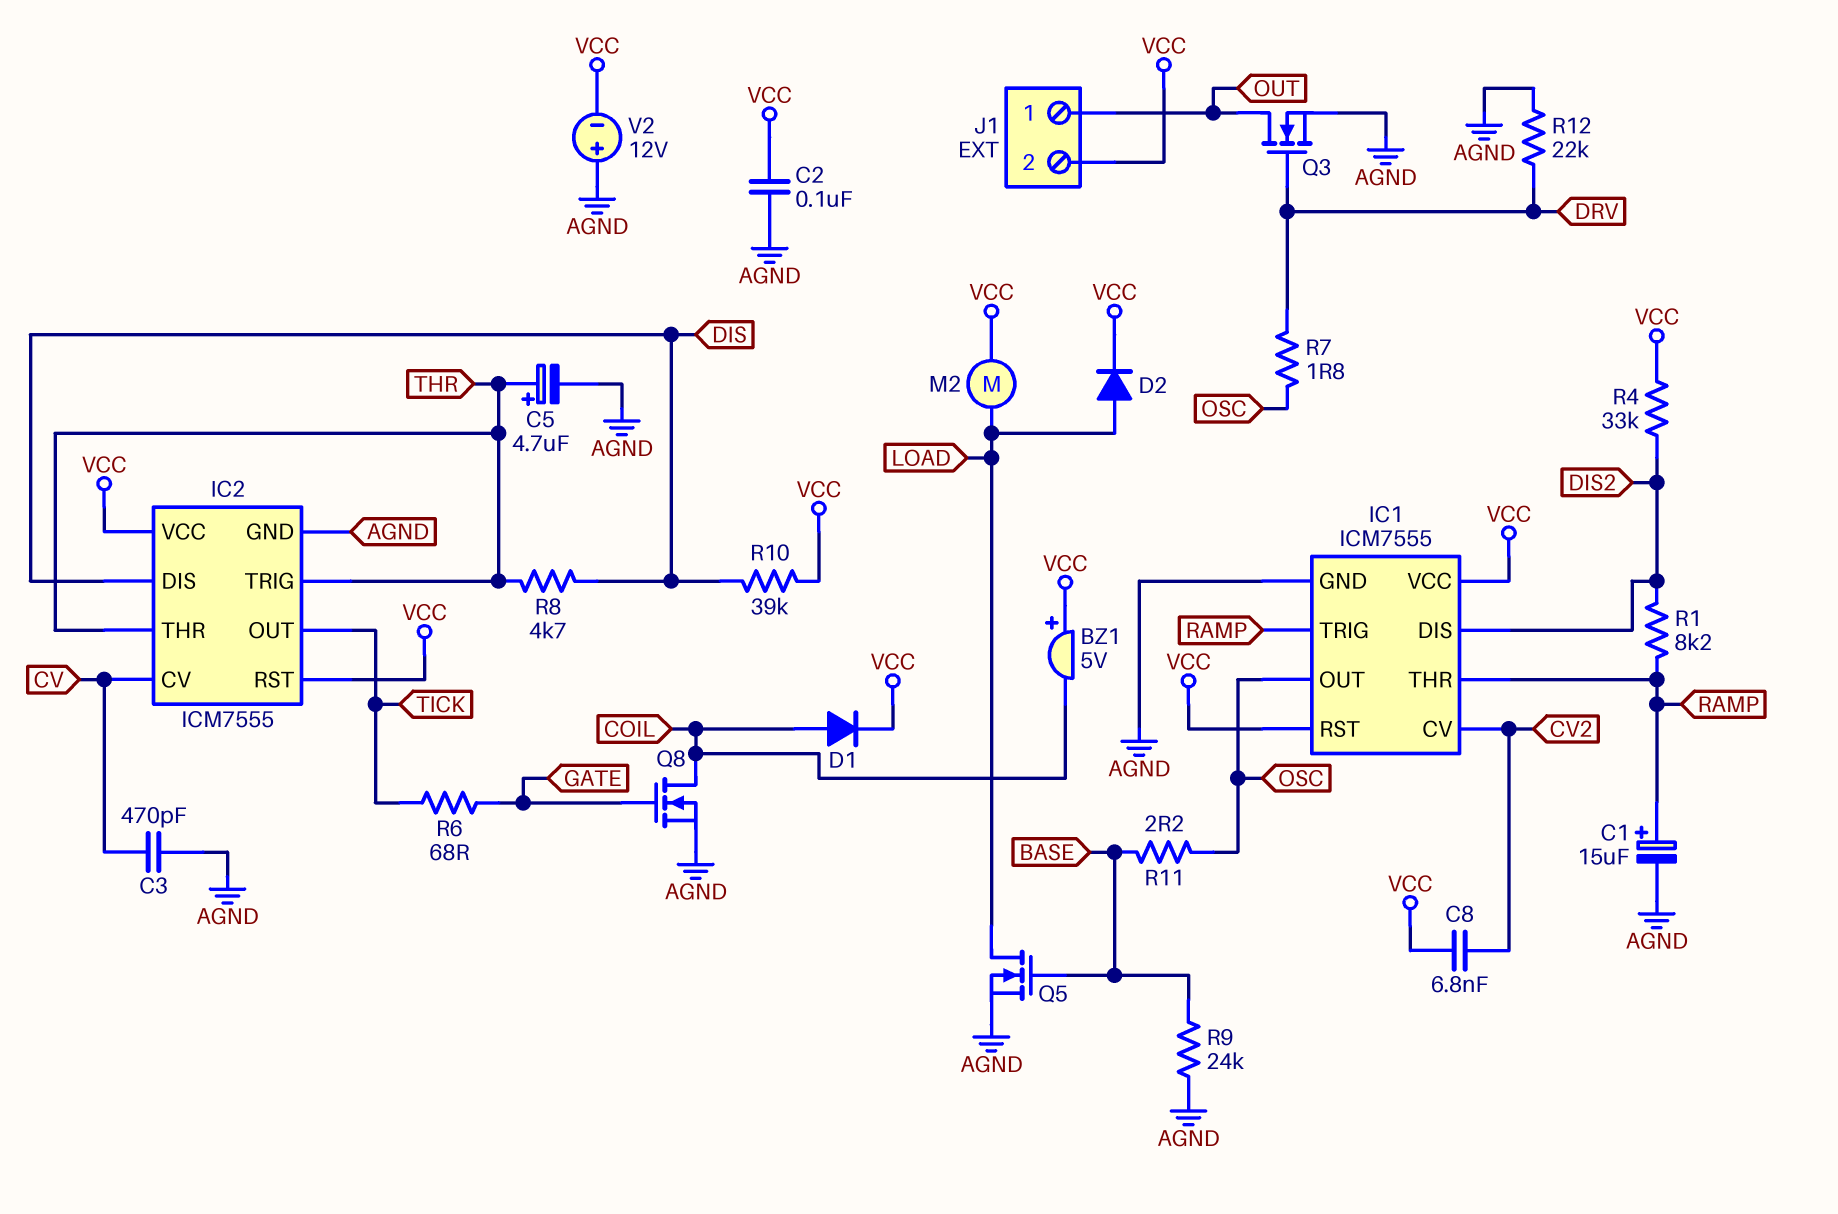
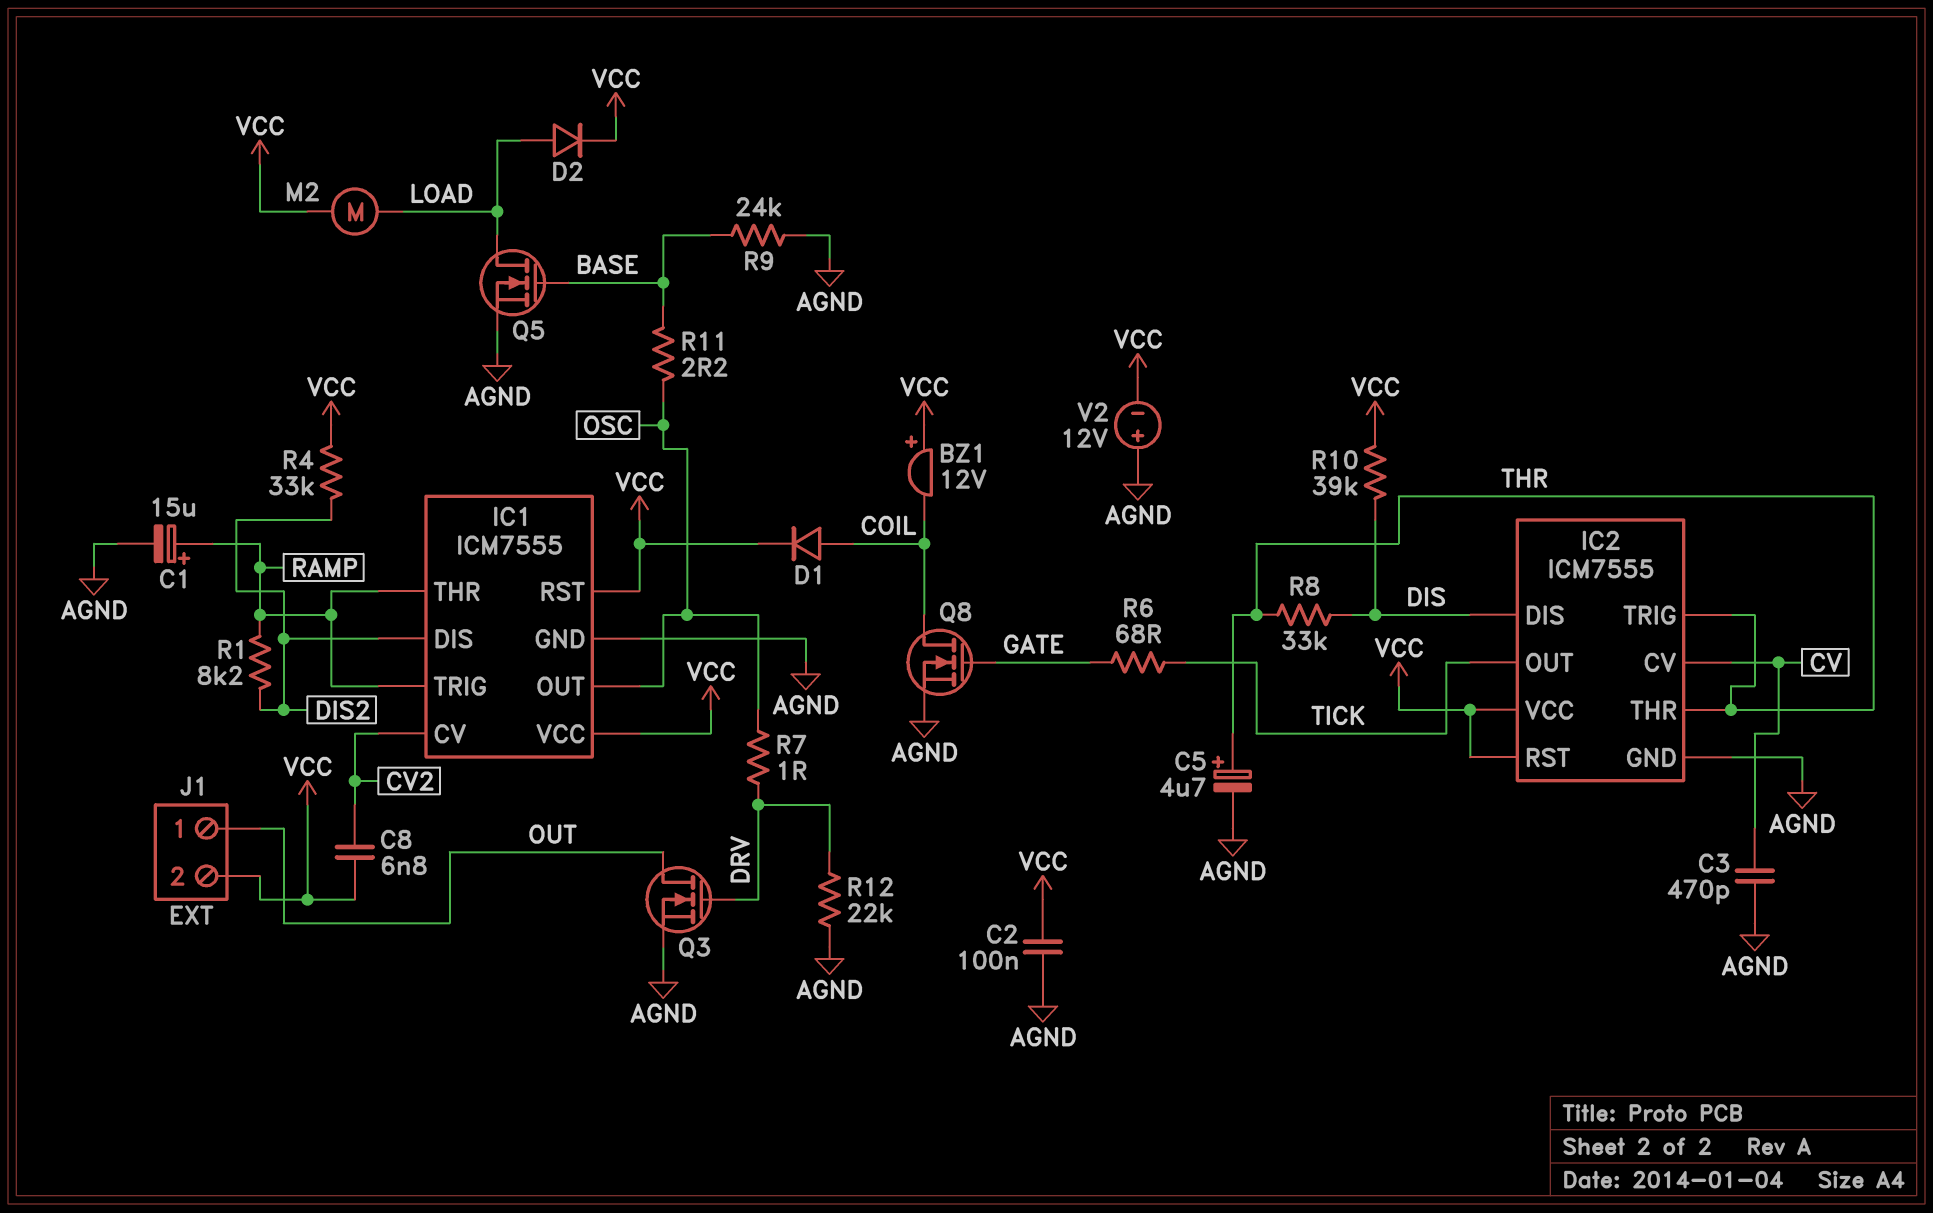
BZ1: buzzer 5V (plus VCC, minus COIL) -> buzzer 12V (plus VCC, minus COIL)
R7: 1.8 (DRV, OSC) -> 1 (DRV, OSC)
R8: 4.7k (DIS, THR) -> 33k (DIS, THR)

